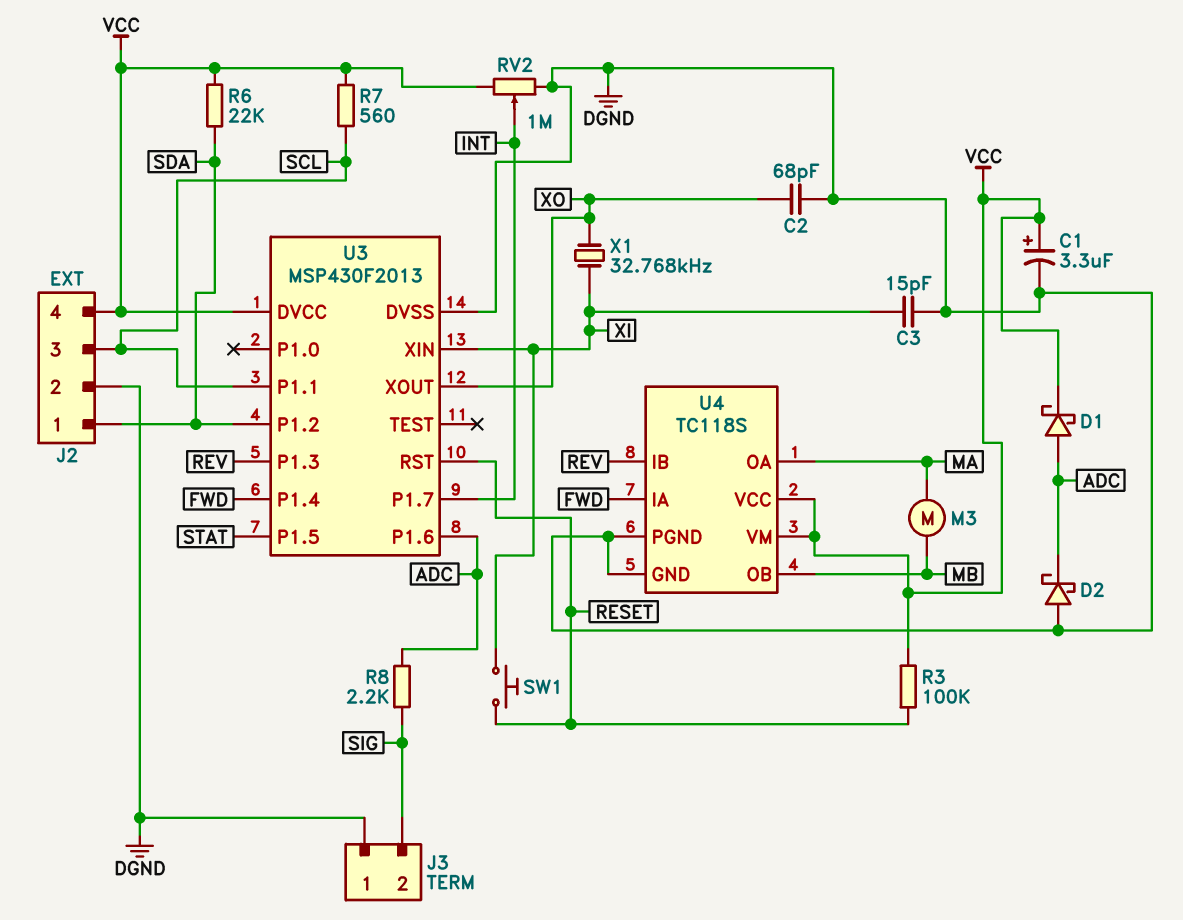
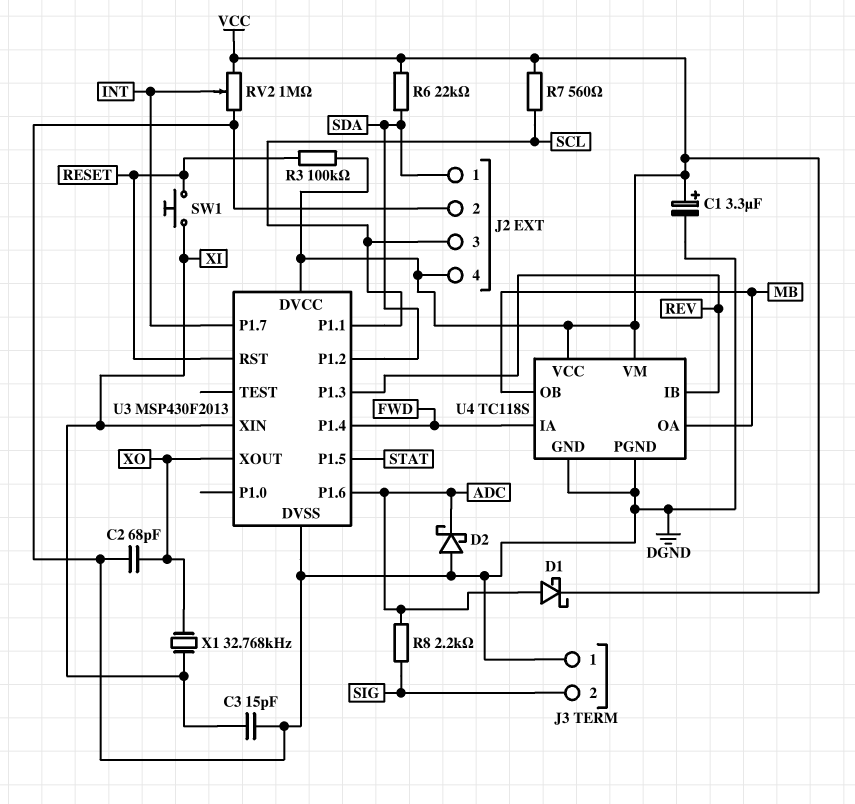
M3: motor (MA, MB) -> none
U4 pin OA: MA -> MB

